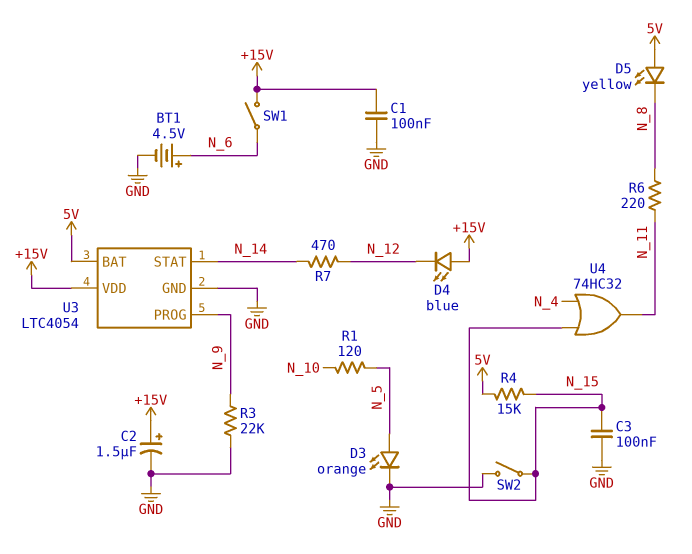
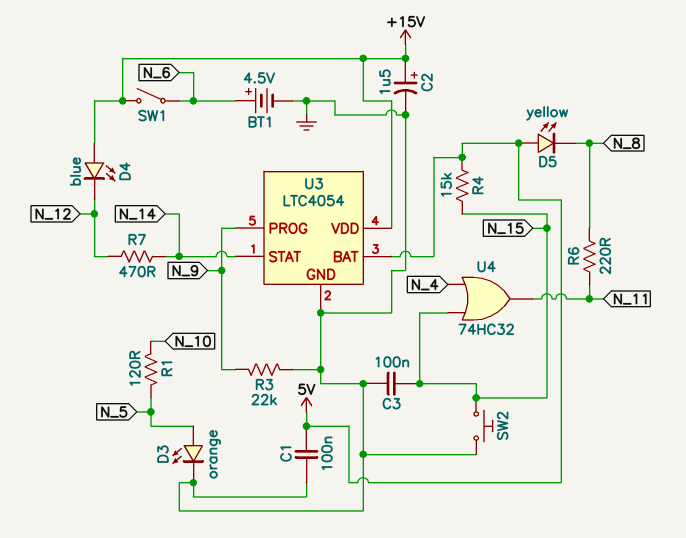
C1: 100nF (+15V, GND) -> 100nF (5V, GND)
SW2: switch (GND, N_15) -> button (GND, N_15)

